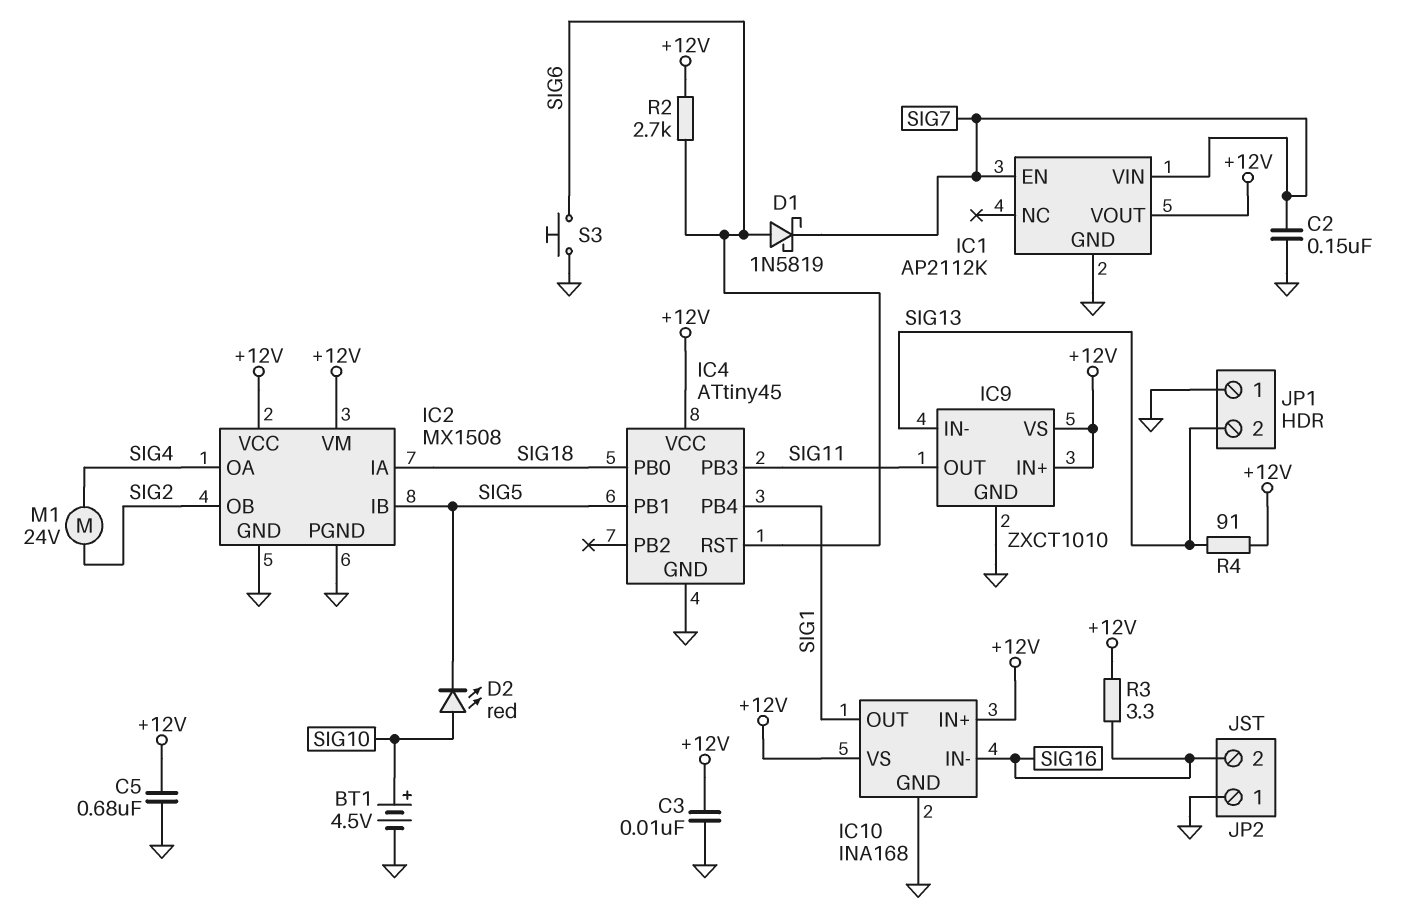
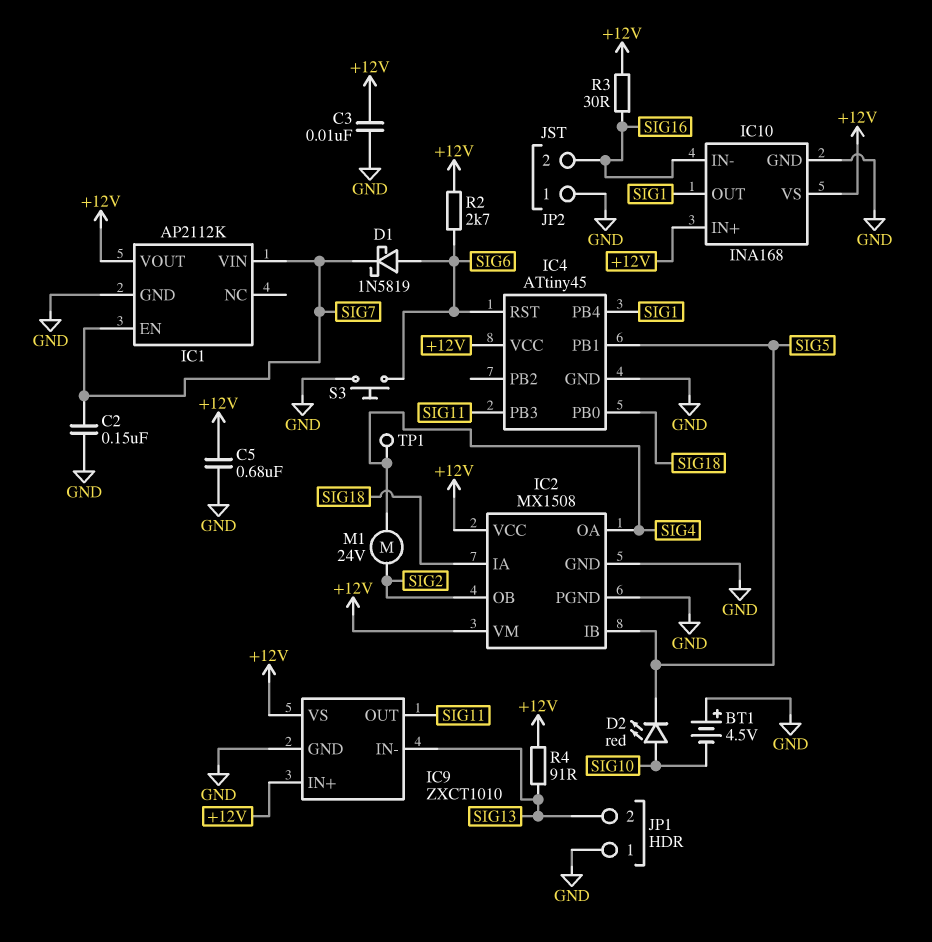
BT1: 4.5V (plus SIG10, minus GND) -> 4.5V (plus GND, minus SIG10)
R3: 3.3 (+12V, SIG16) -> 30 (+12V, SIG16)
TP1: none -> test point (SIG4)

